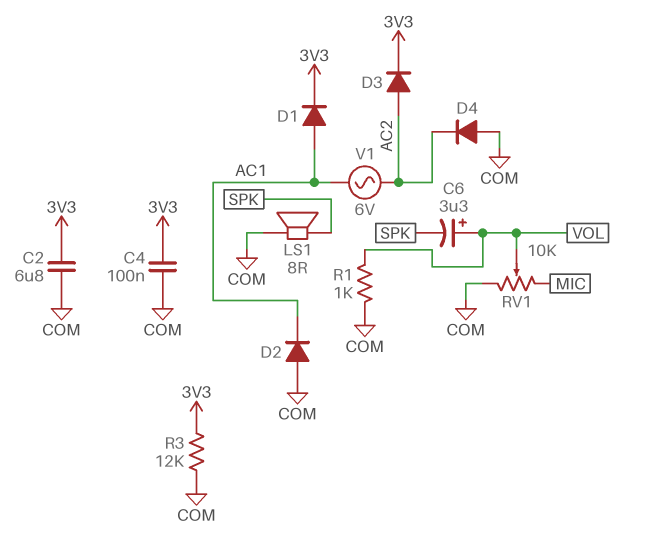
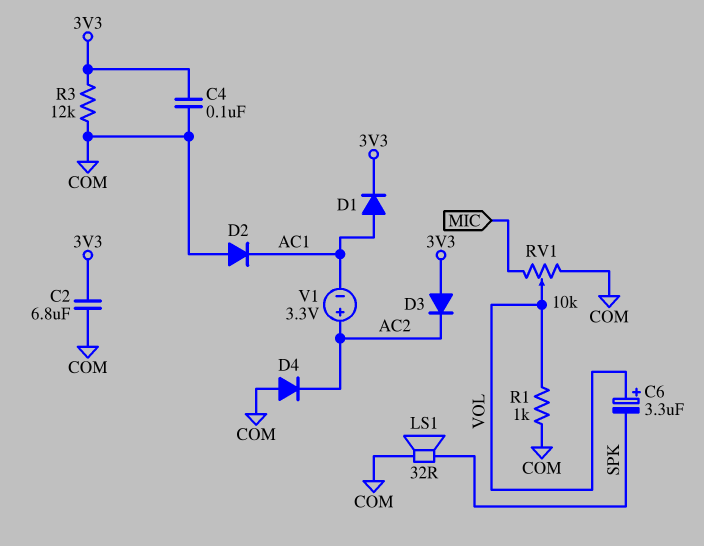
D3: diode (A AC2, K 3V3) -> diode (A 3V3, K AC2)
LS1: speaker 8R (COM, SPK) -> speaker 32R (COM, SPK)
V1: AC 6V (AC1, AC2) -> 3.3V (plus AC2, minus AC1)

